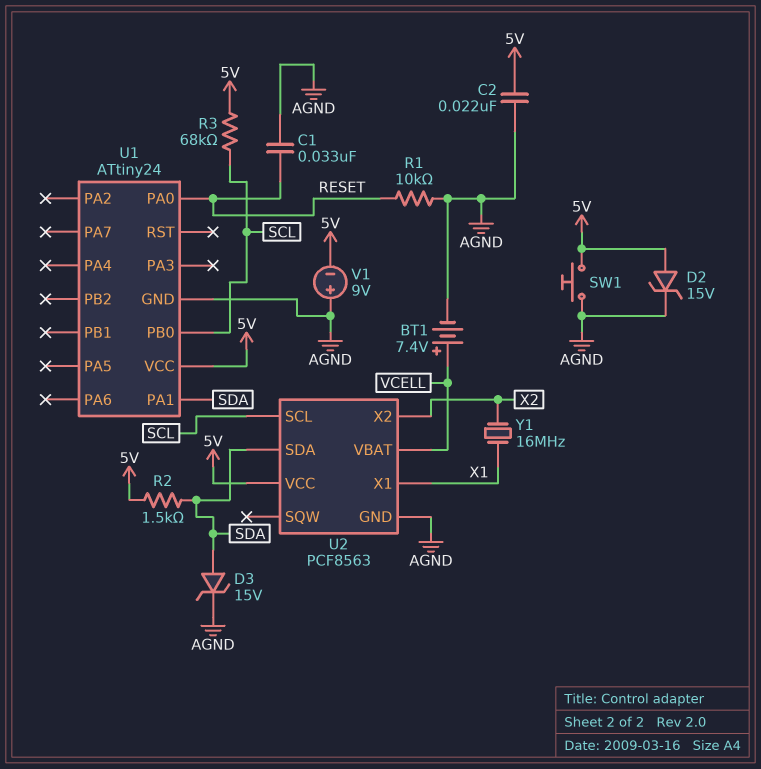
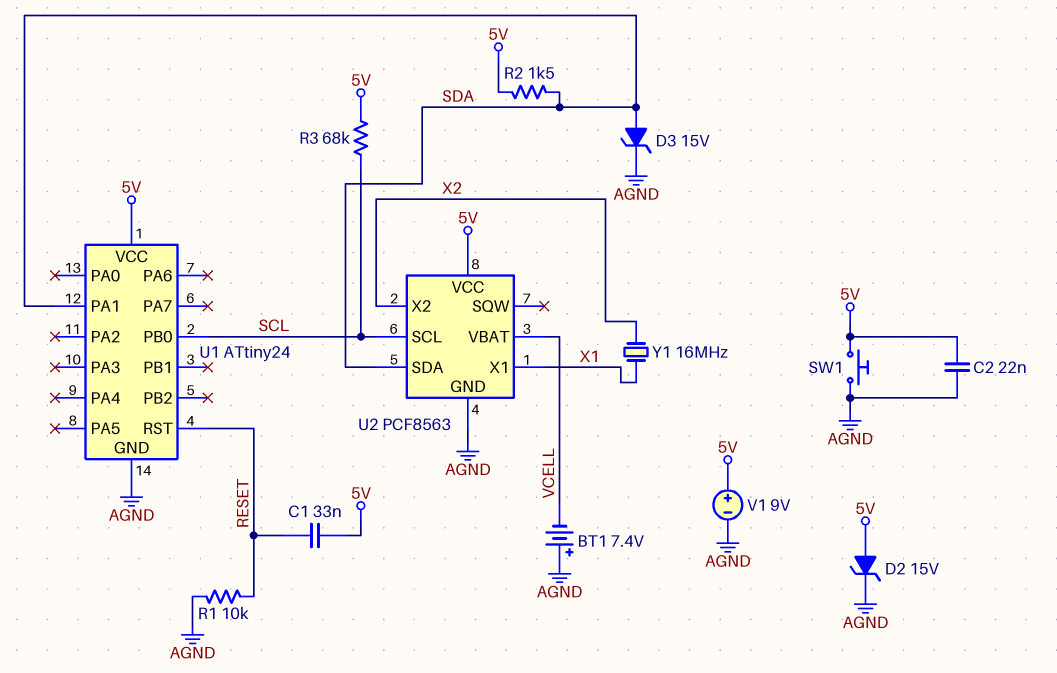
BT1: 7.4V (plus VCELL, minus AGND) -> 7.4V (plus AGND, minus VCELL)
C1: 33nF (AGND, RESET) -> 33nF (5V, RESET)
U1 pin PA0: RESET -> none
U1 pin RST: none -> RESET
V1: 9V (plus AGND, minus 5V) -> 9V (plus 5V, minus AGND)

